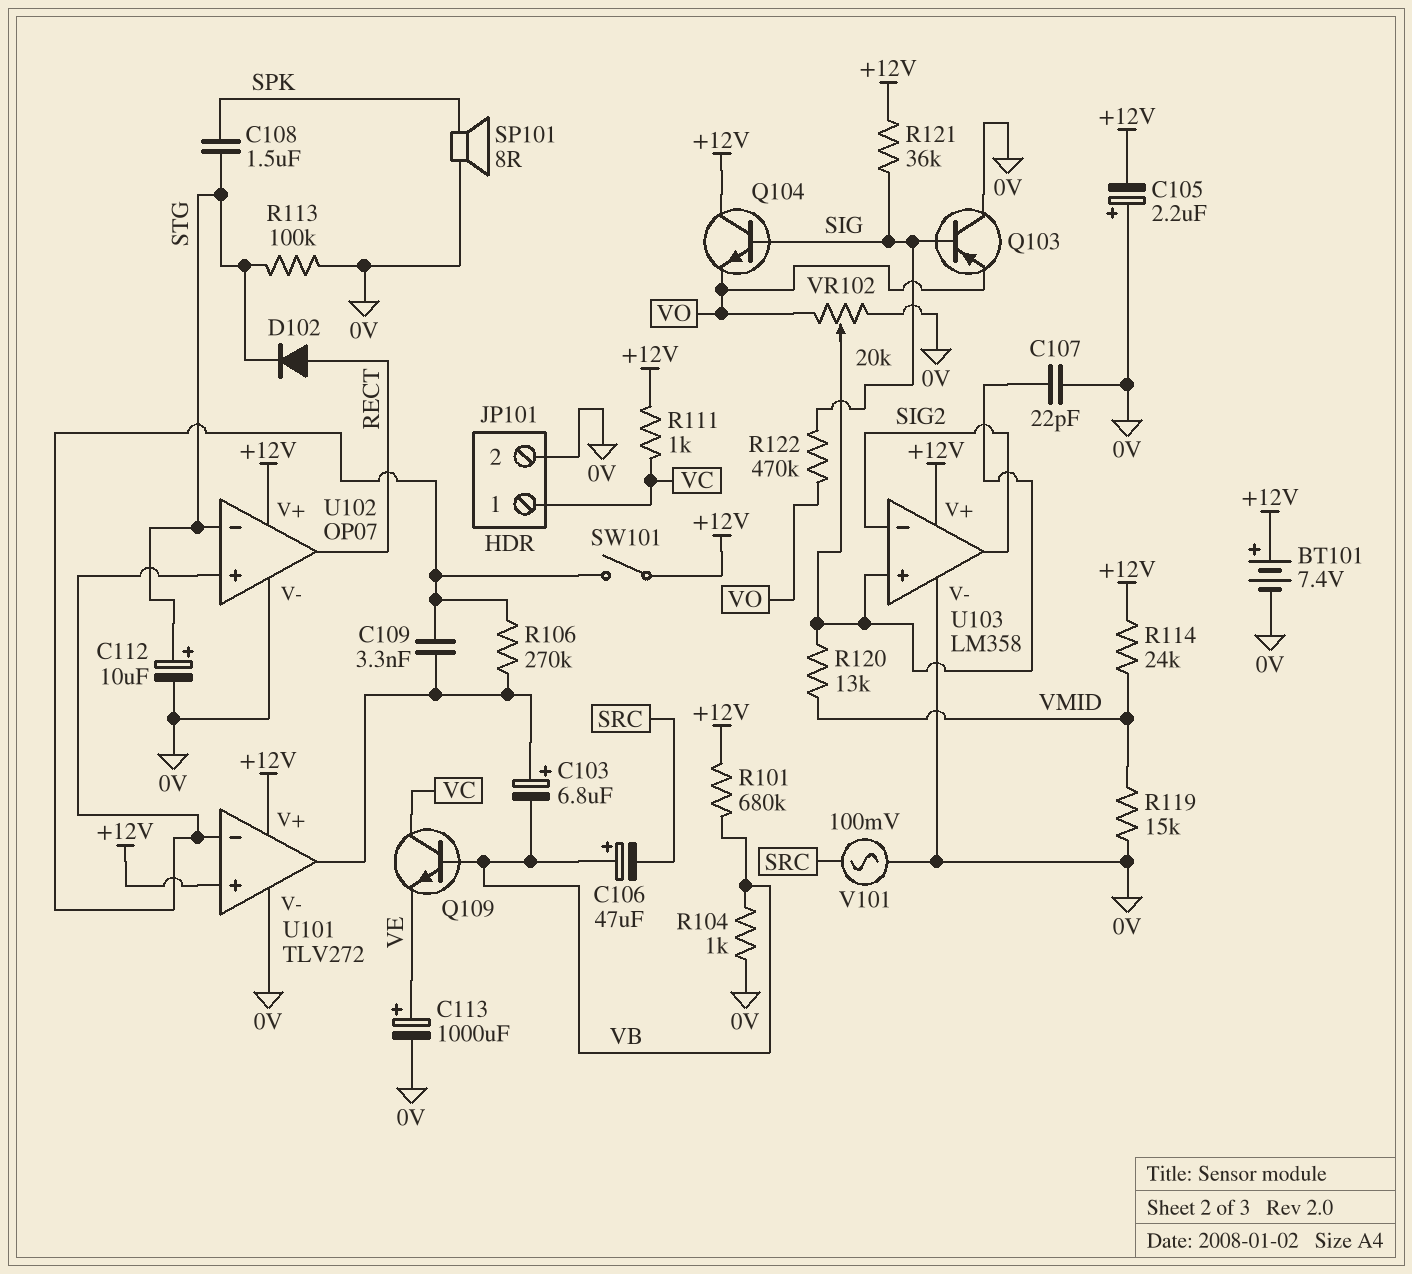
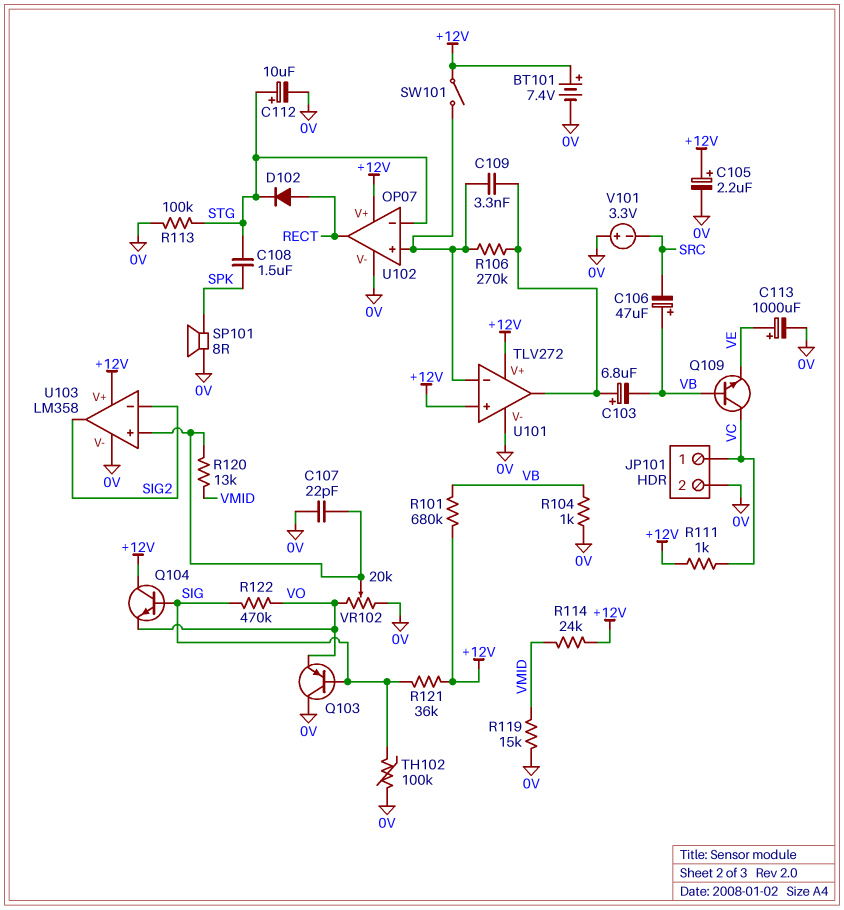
C105: 2.2uF (plus 0V, minus +12V) -> 2.2uF (plus +12V, minus 0V)
TH102: none -> 100k (0V, SIG)
V101: AC 100mV (0V, SRC) -> 3.3V (plus 0V, minus SRC)

